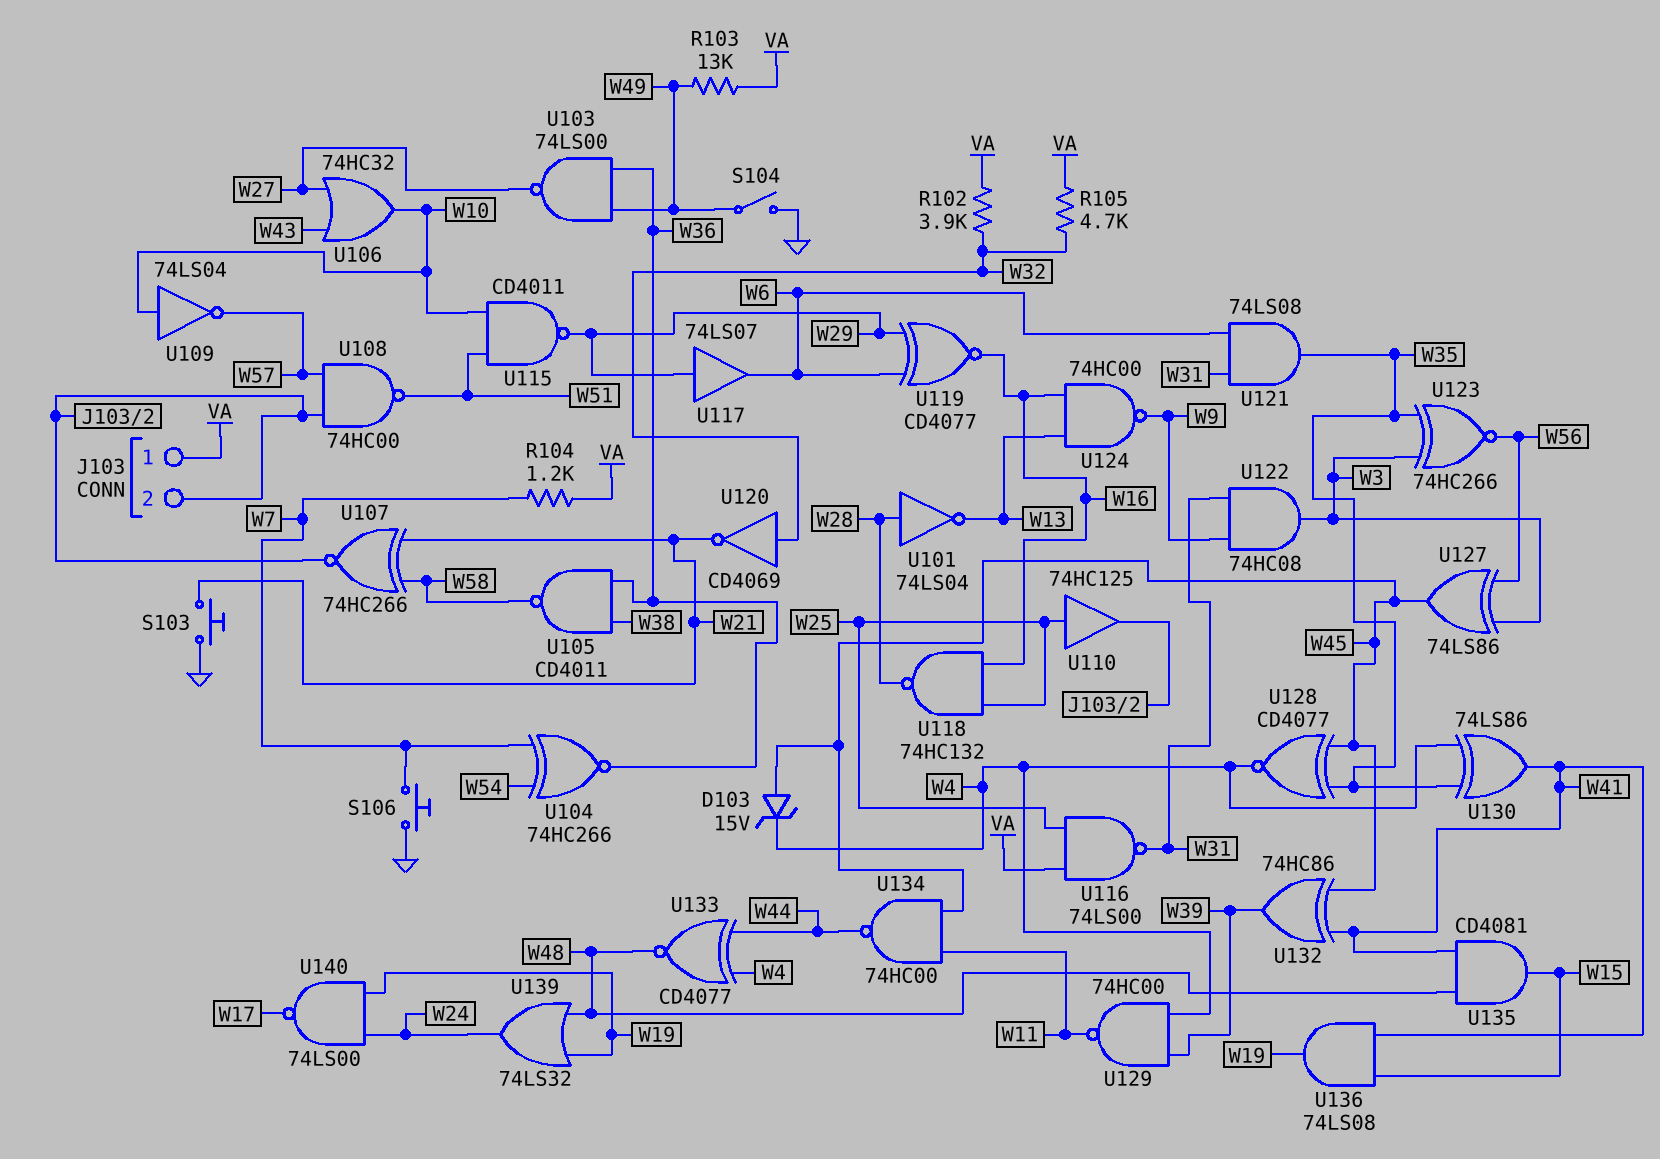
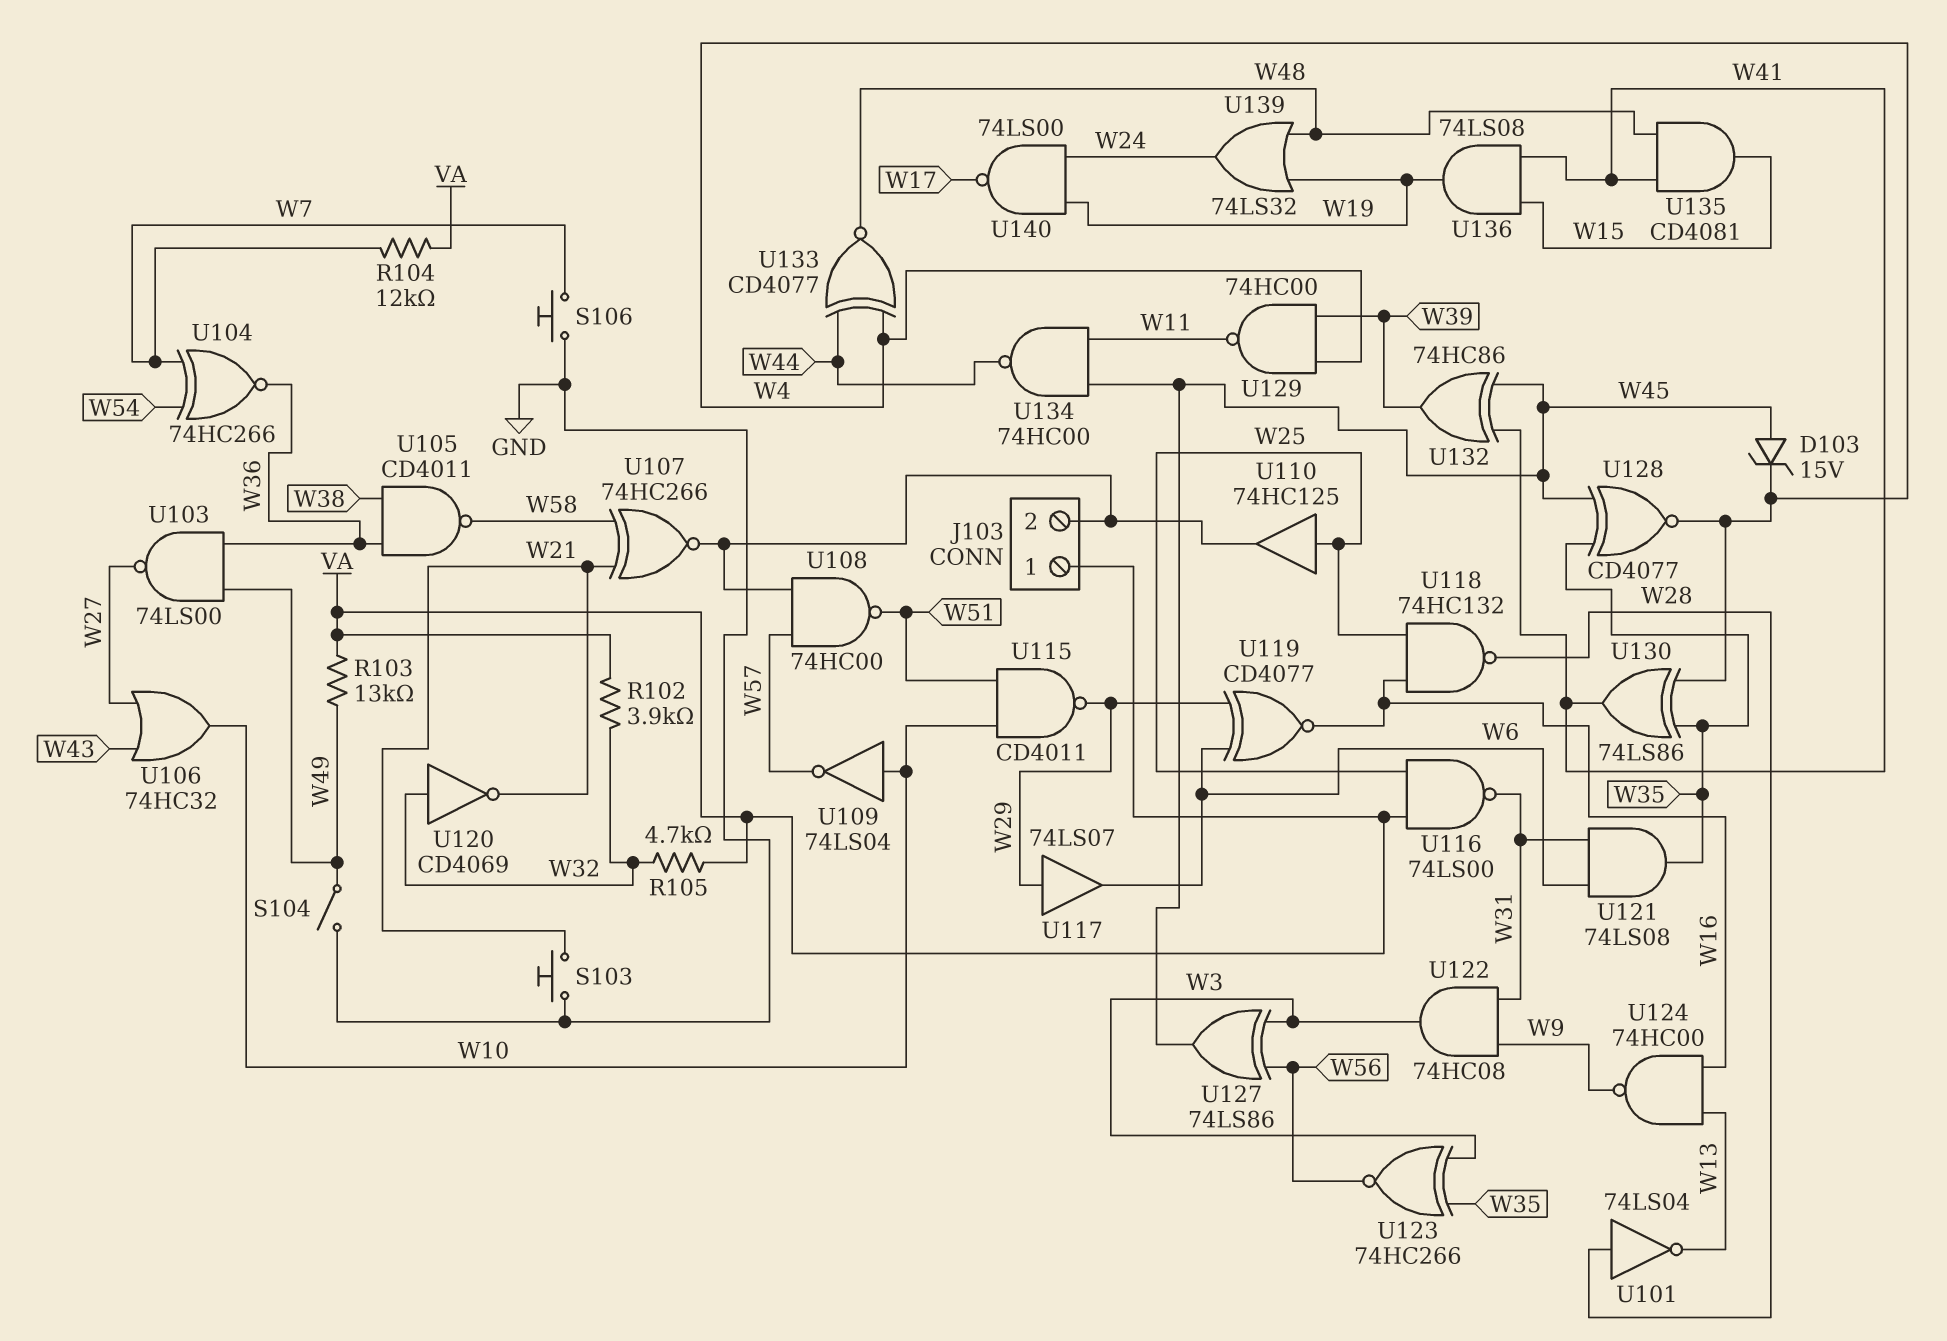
R104: 1.2k (VA, W7) -> 12k (VA, W7)

